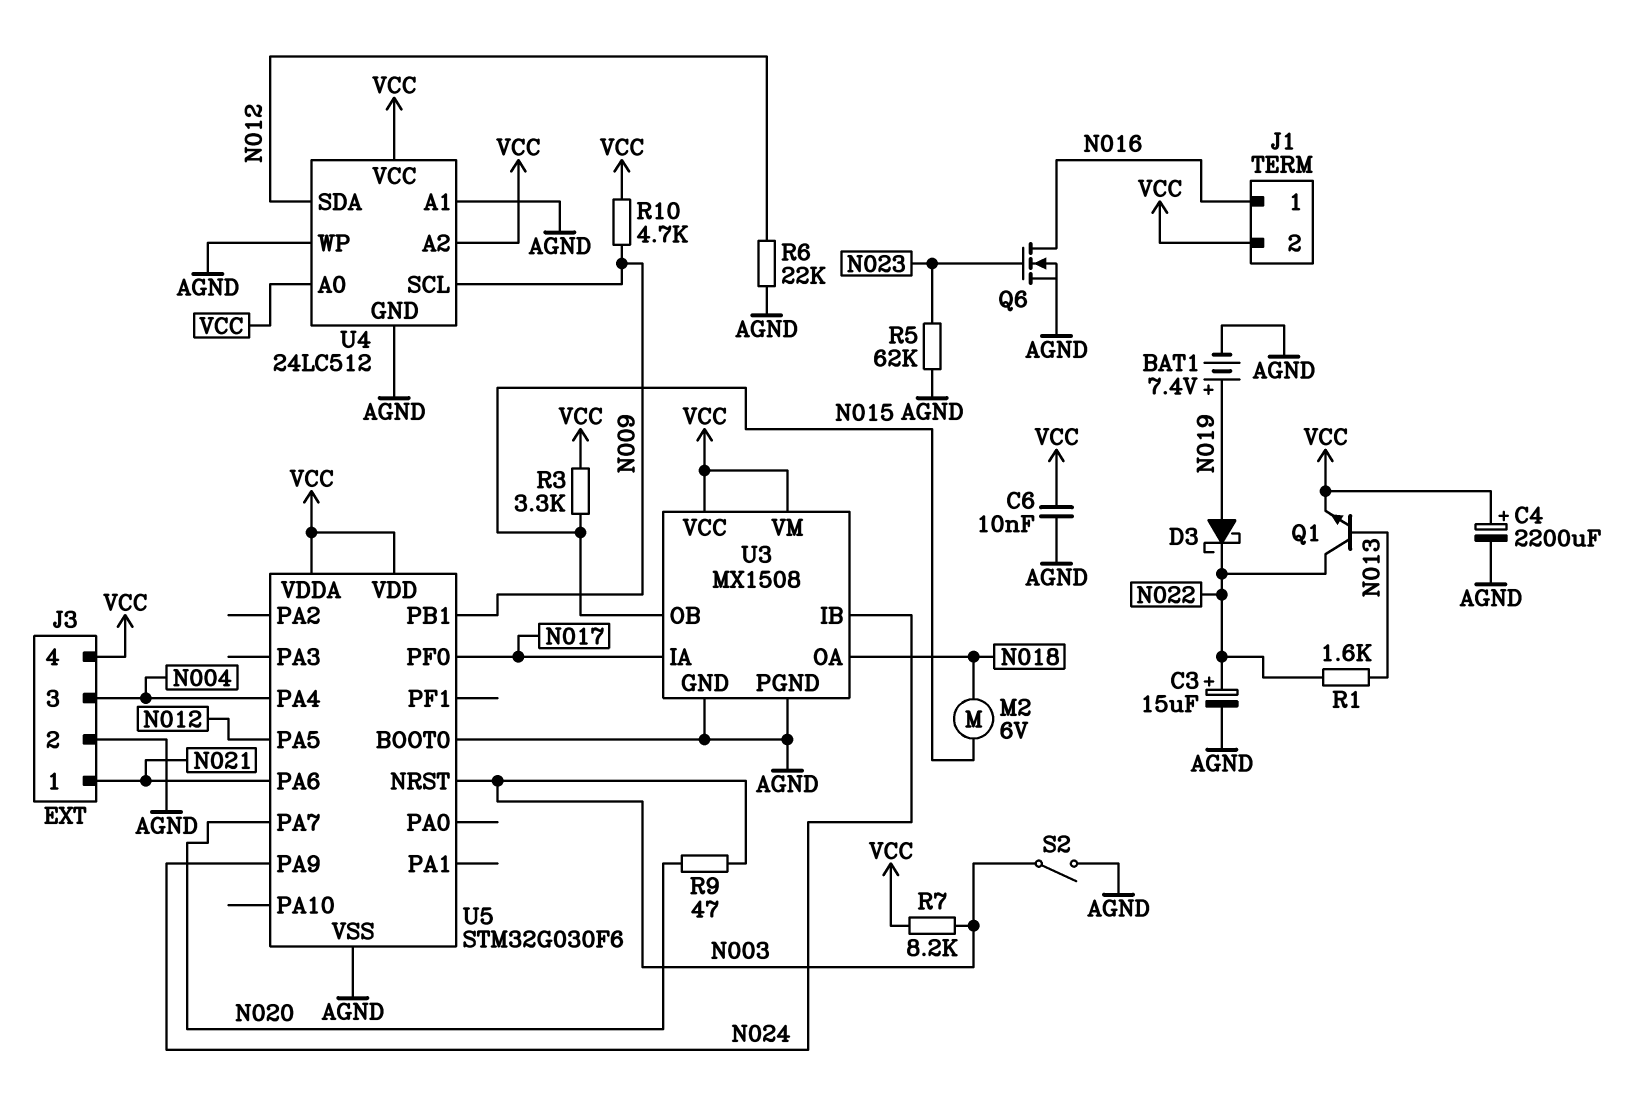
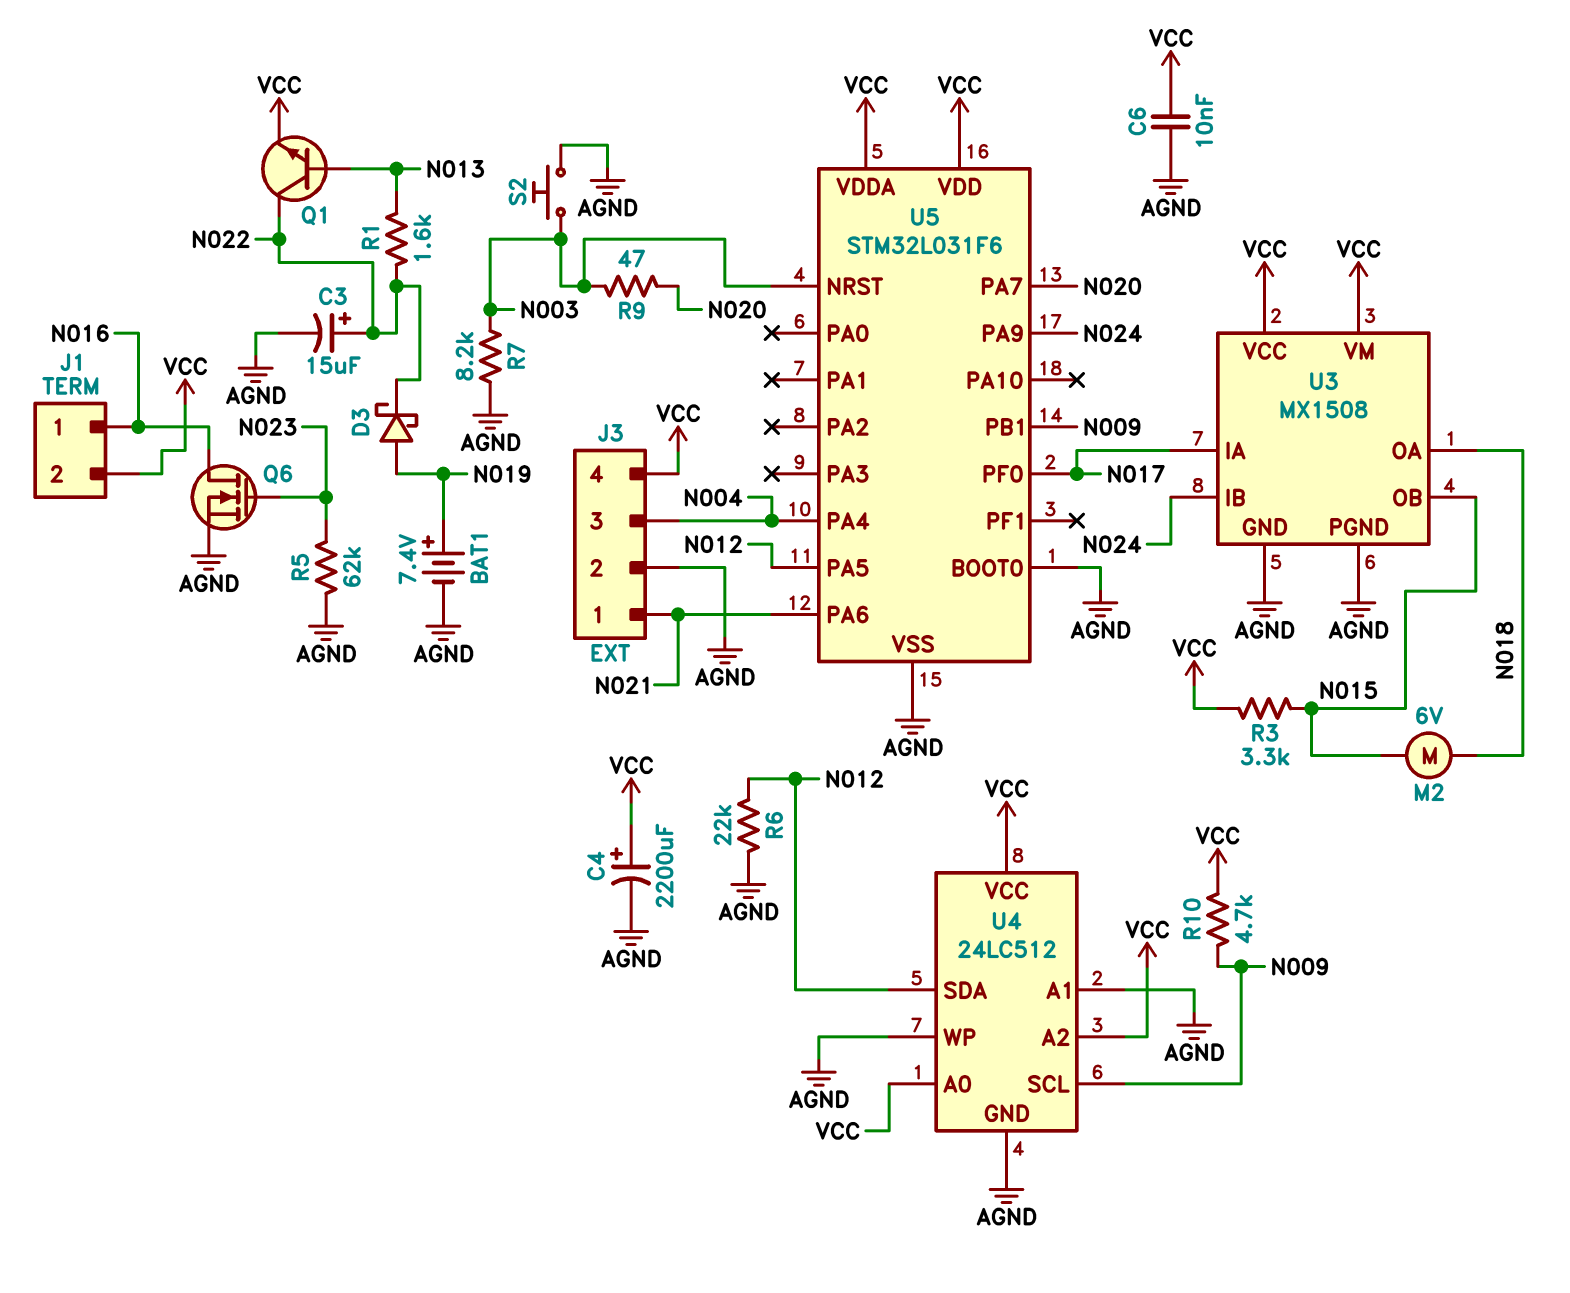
R7: 8.2k (N003, VCC) -> 8.2k (AGND, N003)
S2: switch (AGND, N003) -> button (AGND, N003)
U5: STM32G030F6 -> STM32L031F6

